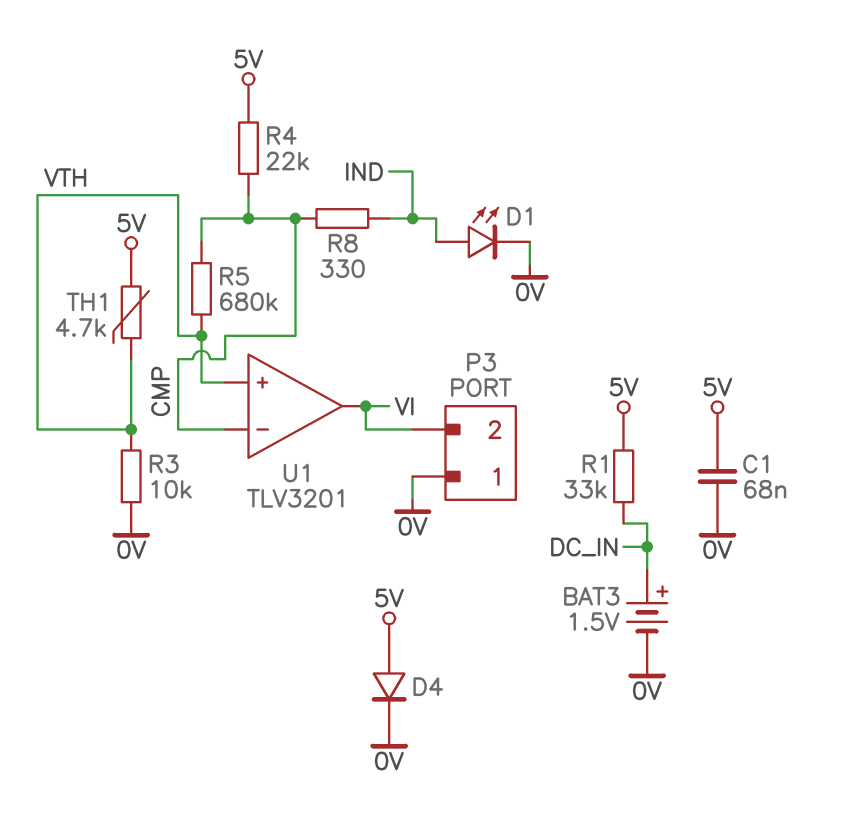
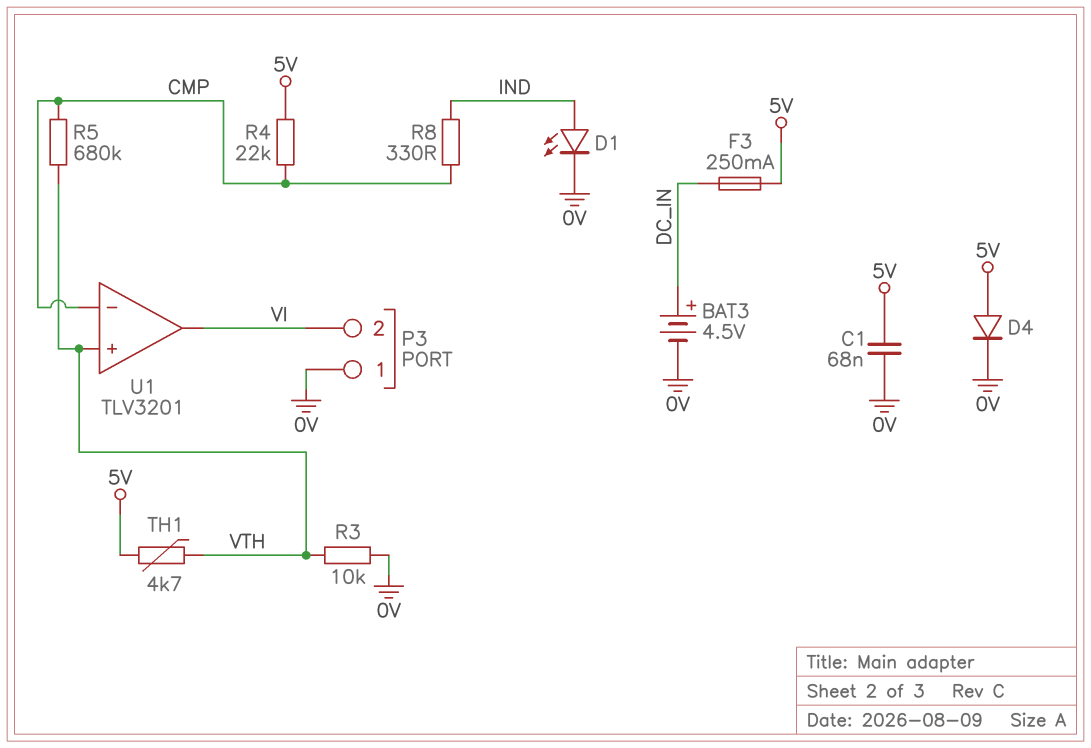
BAT3: 1.5V (plus DC_IN, minus 0V) -> 4.5V (plus DC_IN, minus 0V)
F3: none -> 250mA (5V, DC_IN)
R1: 33k (5V, DC_IN) -> none

